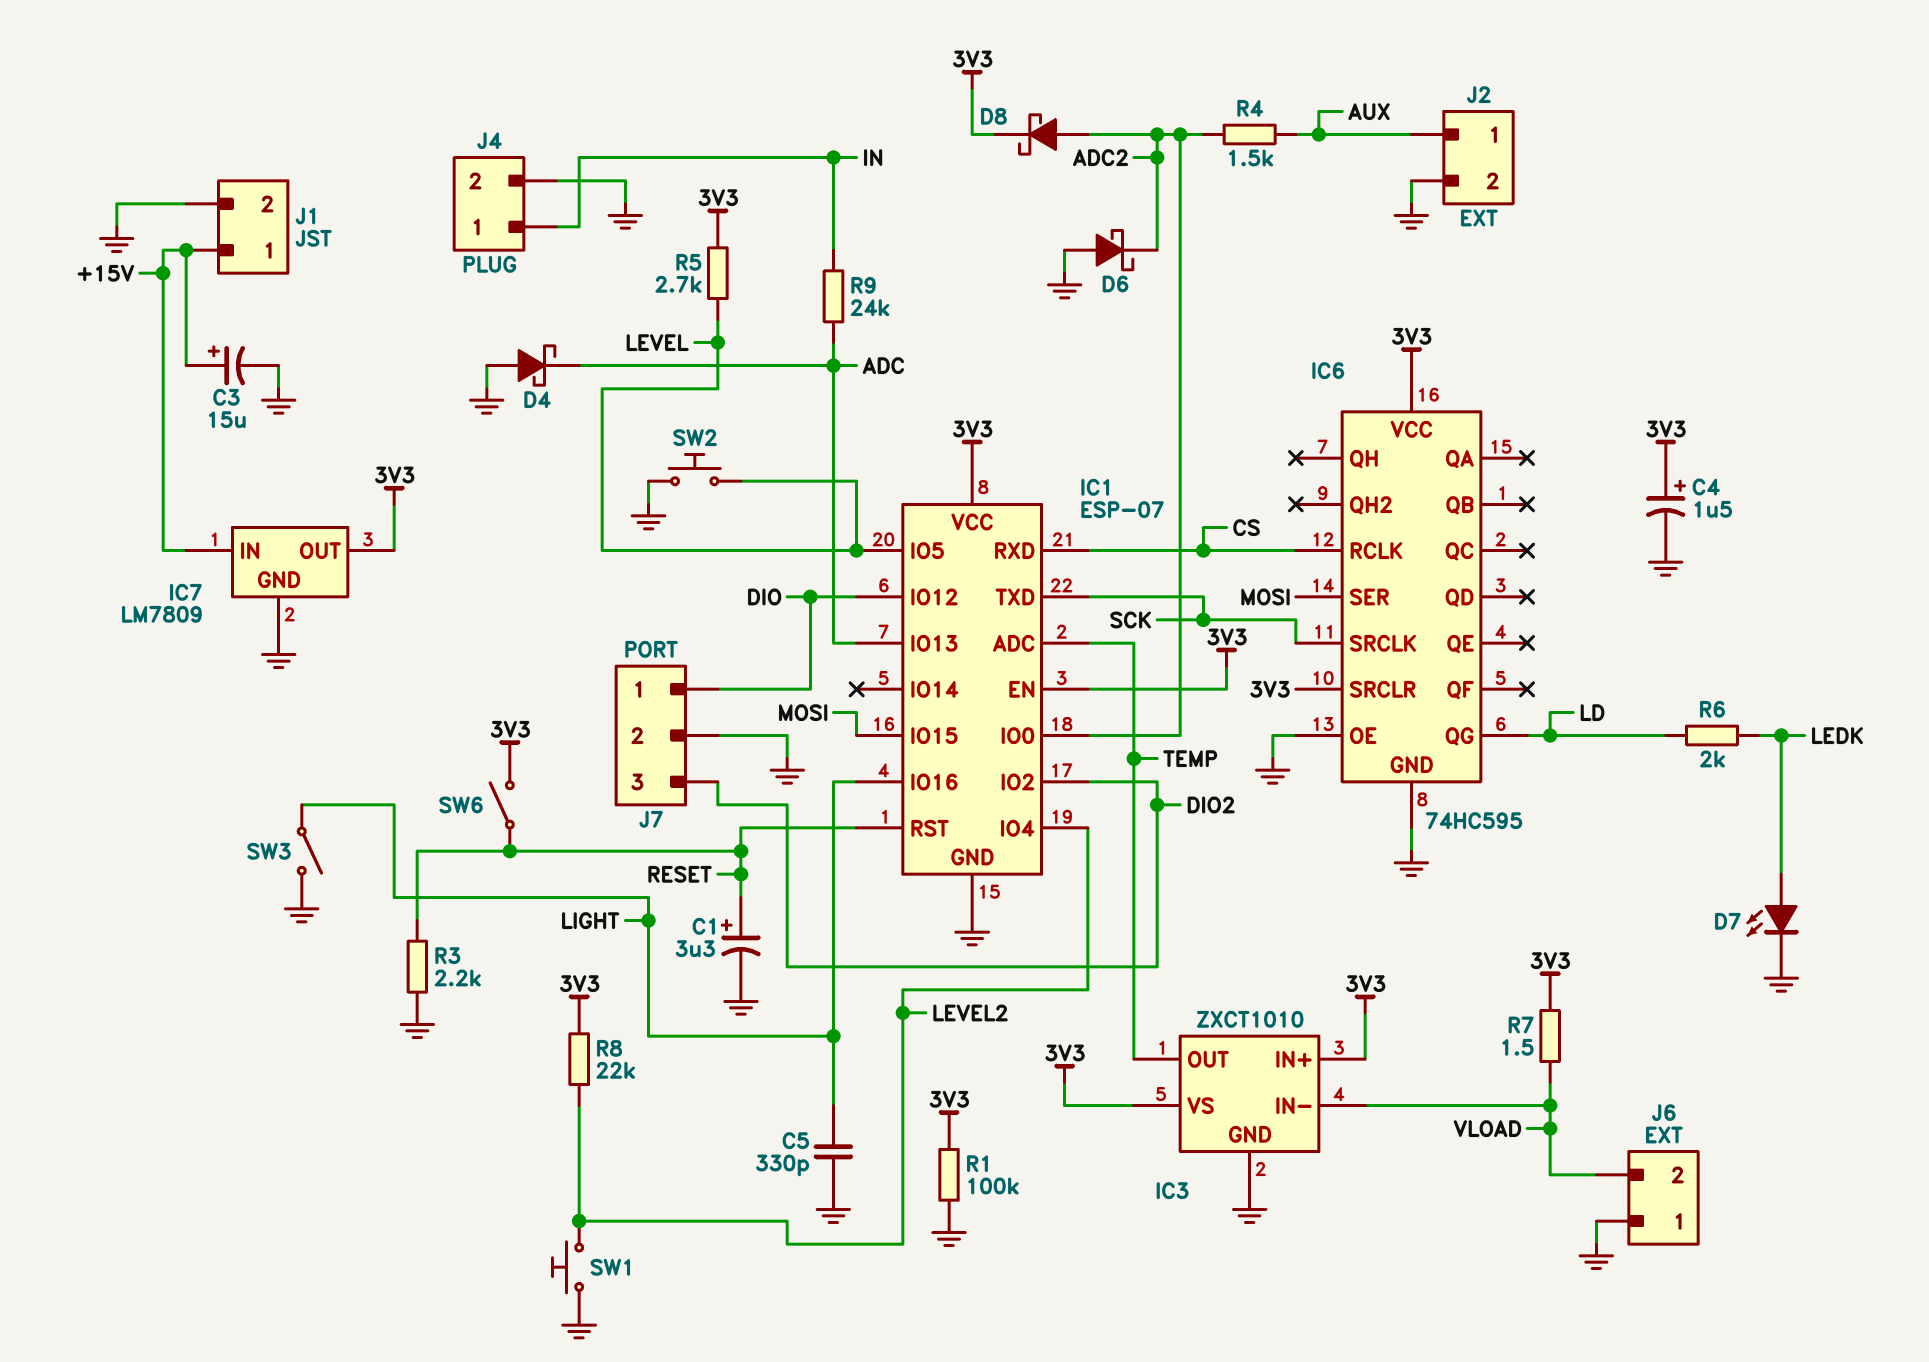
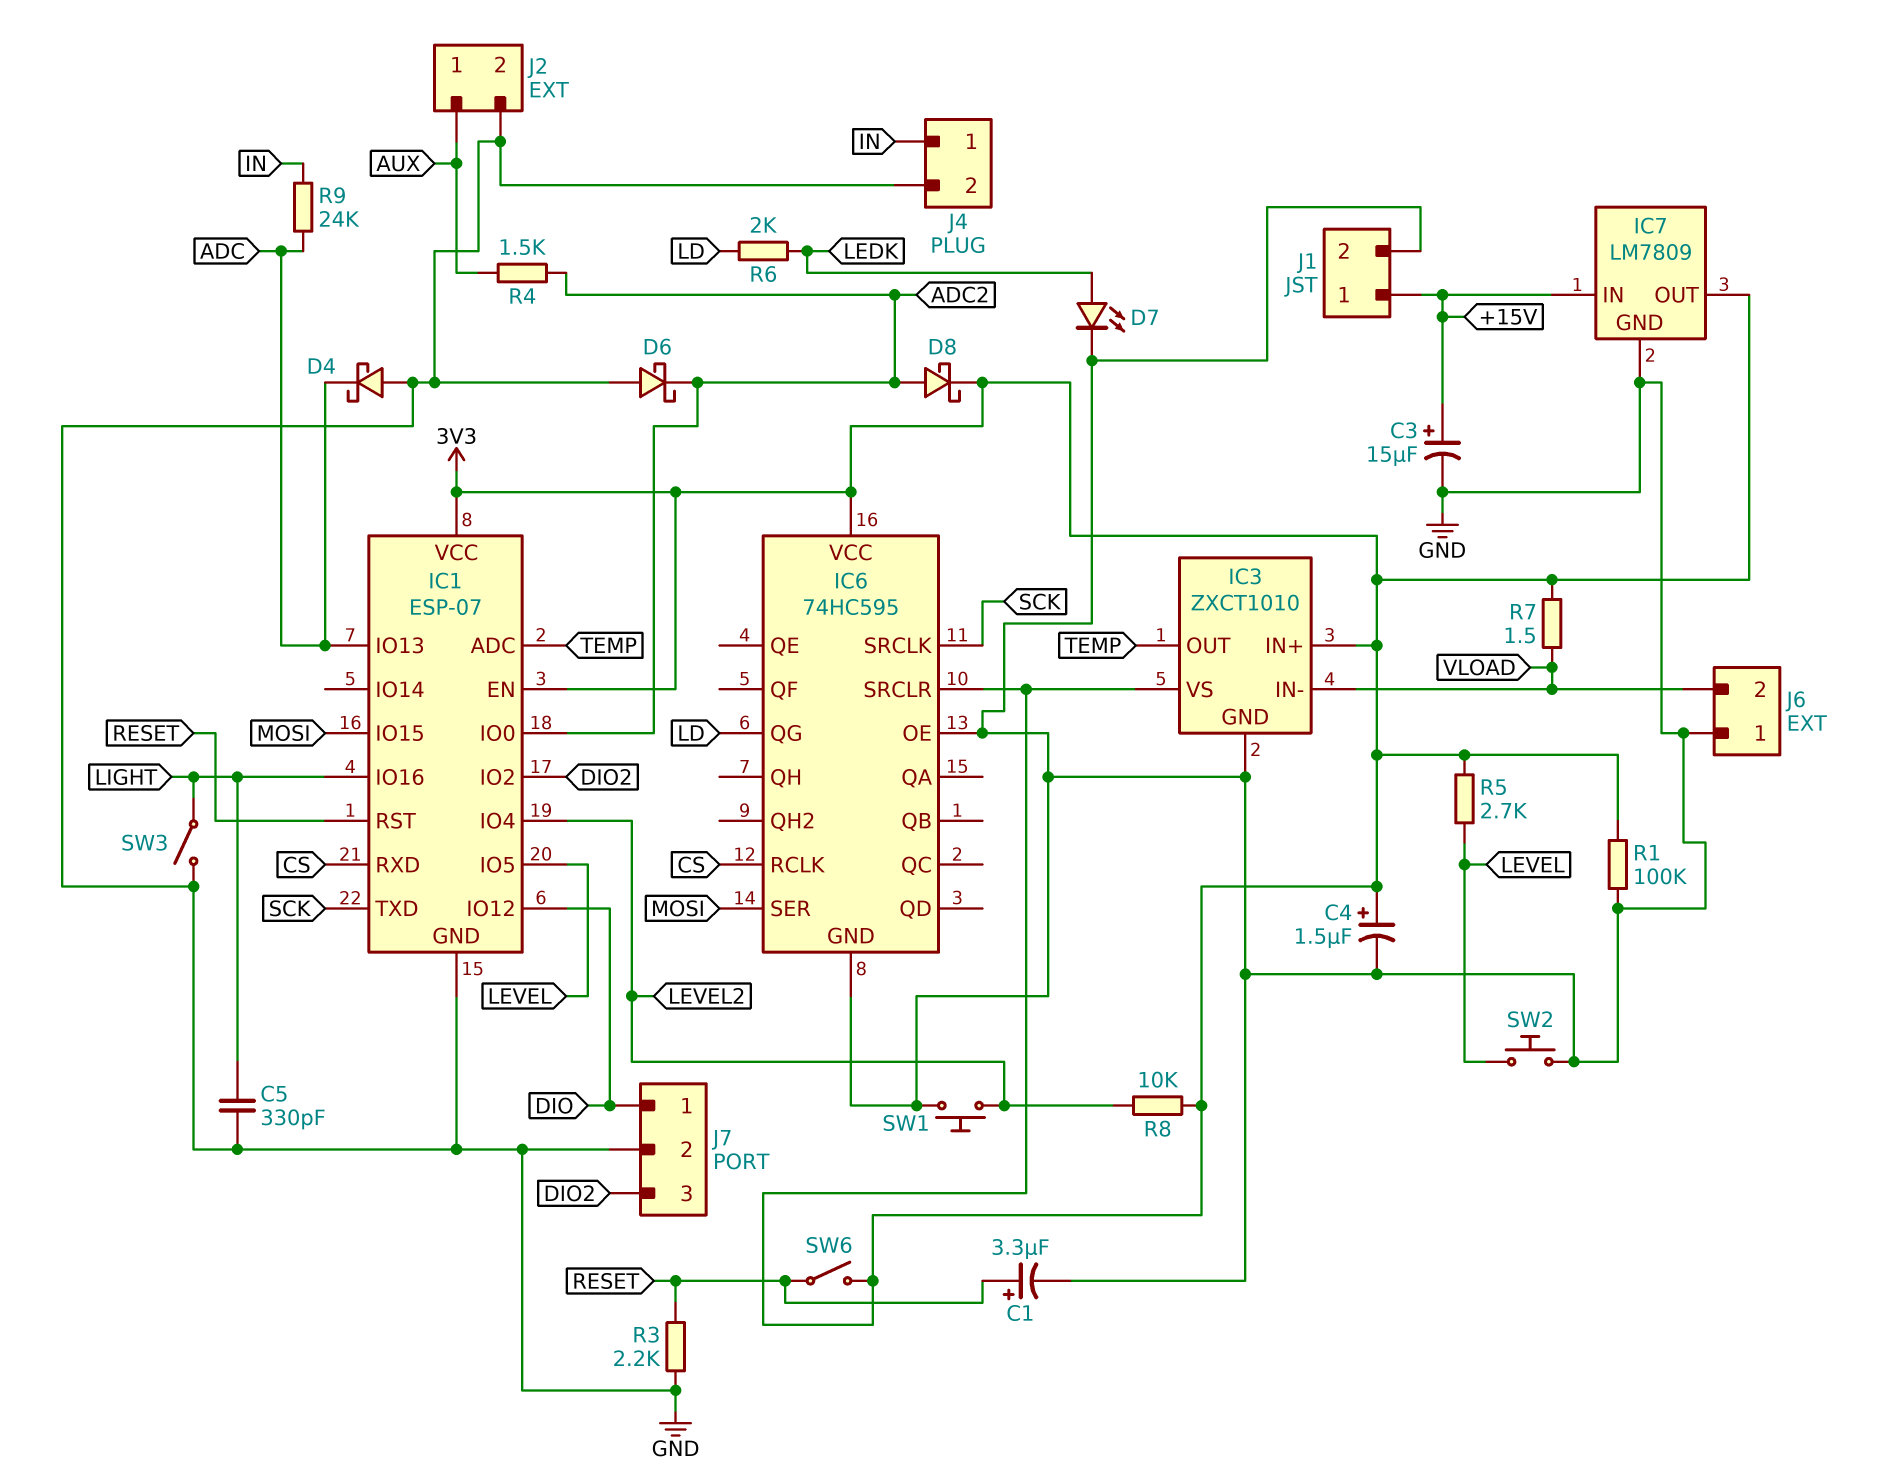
R8: 22k (3V3, LEVEL2) -> 10k (3V3, LEVEL2)

